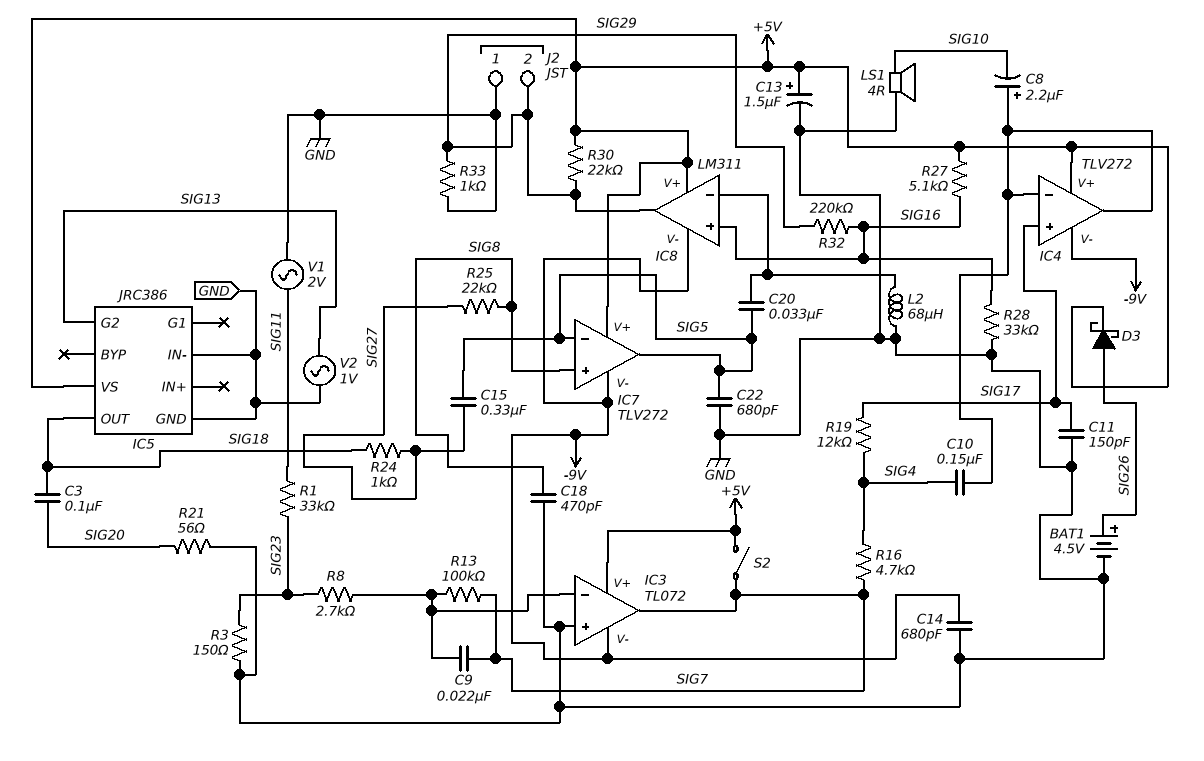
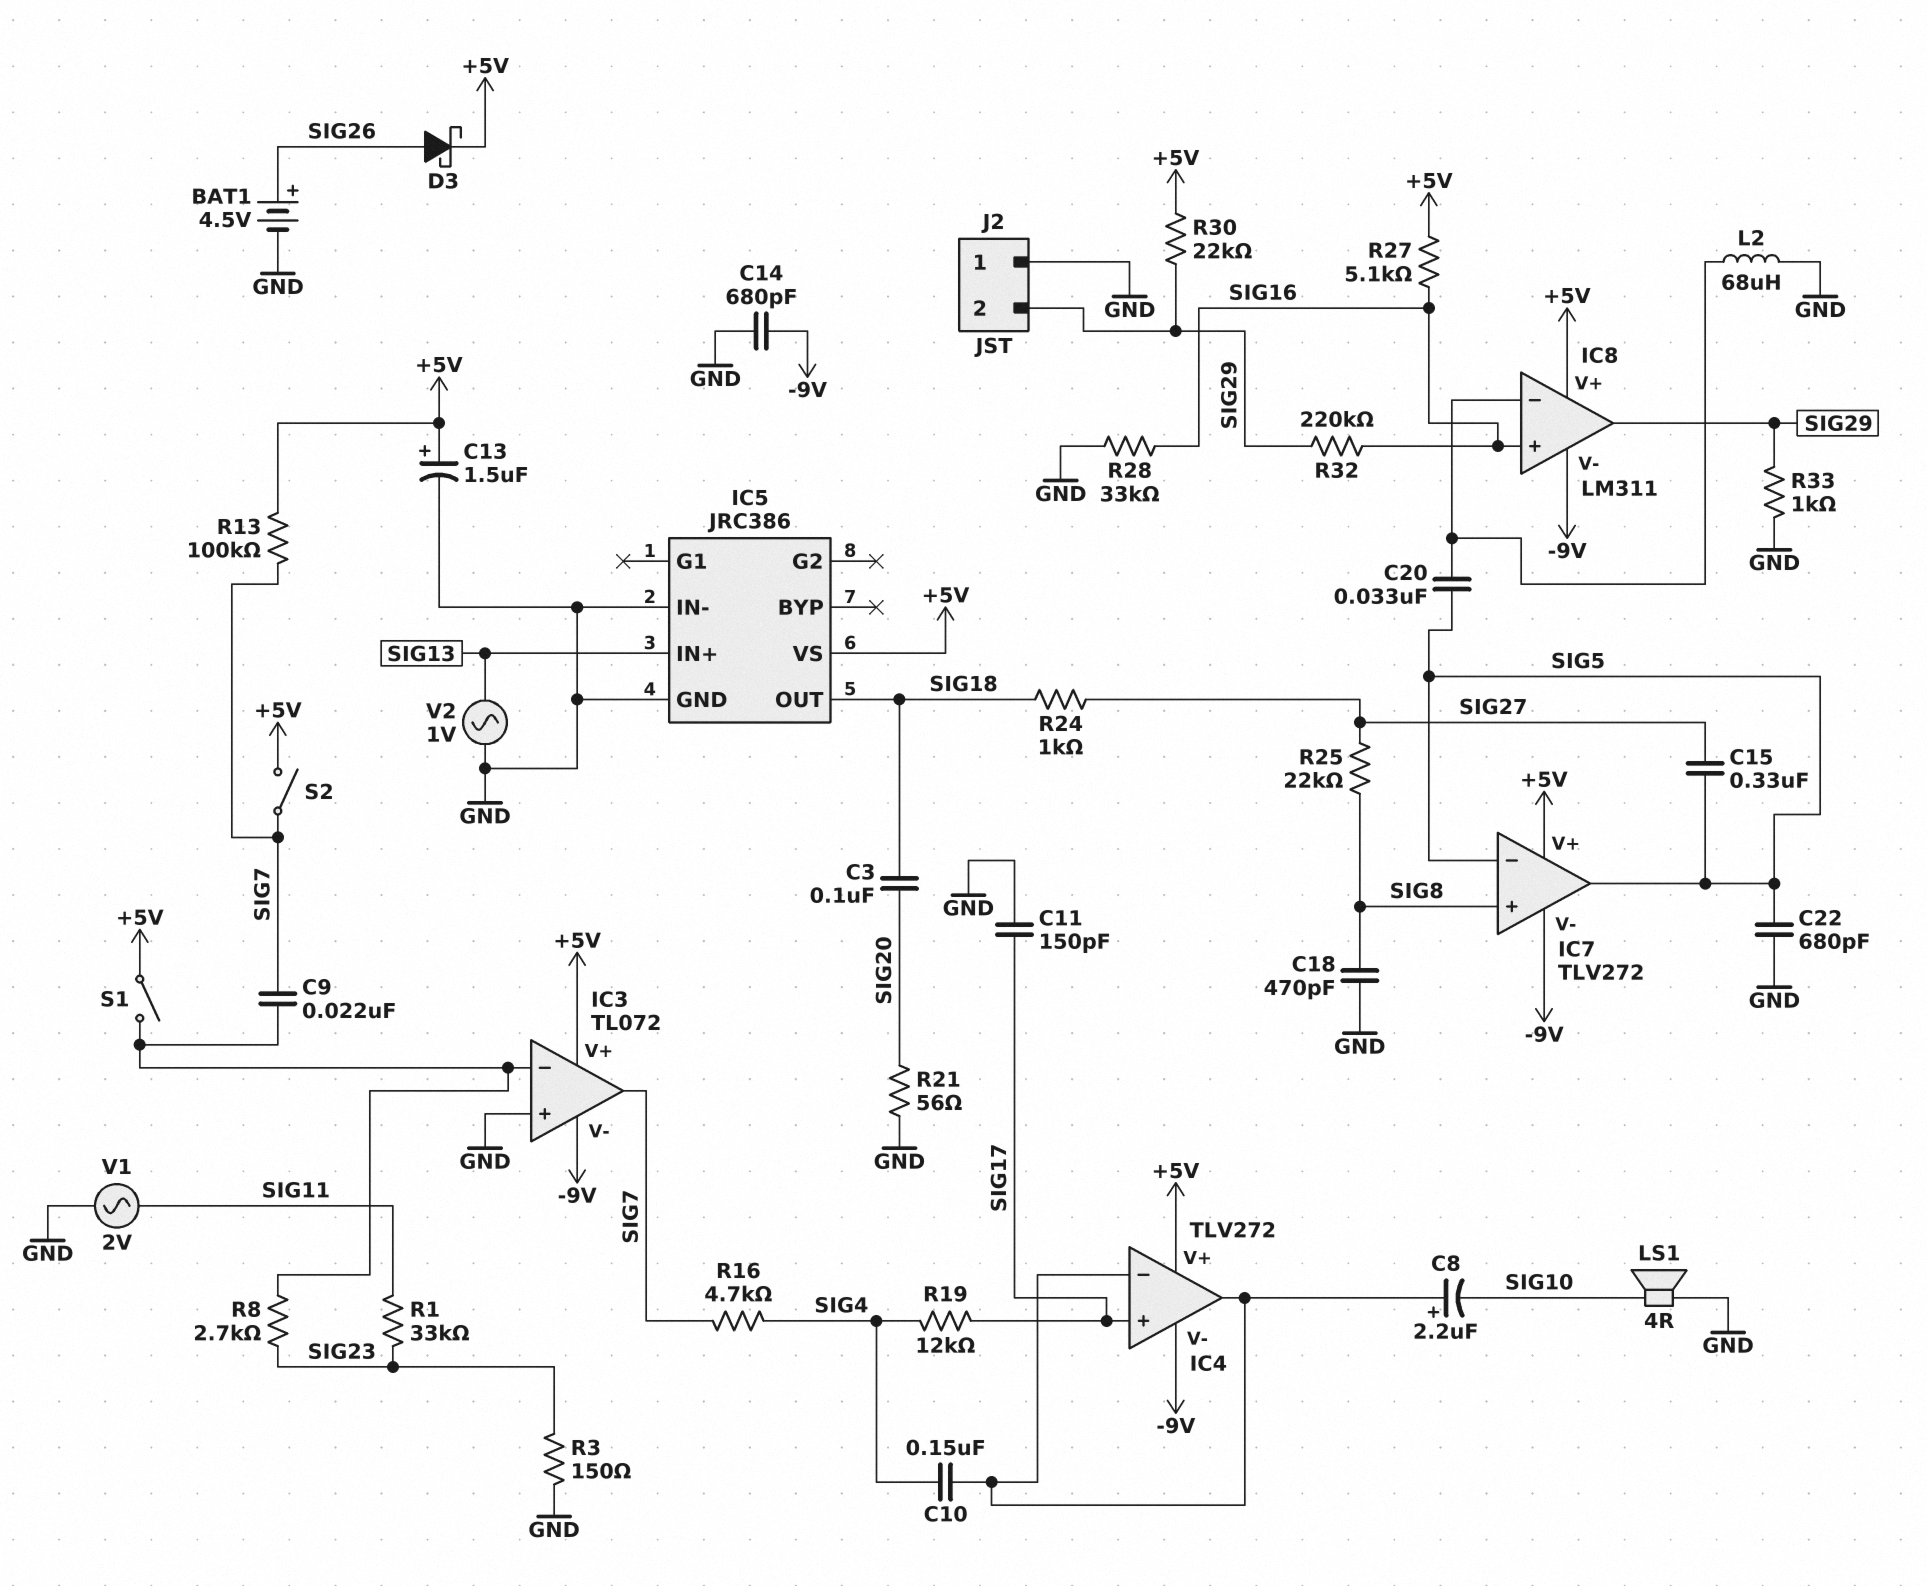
IC5 pin G2: SIG13 -> none
IC5 pin IN+: none -> SIG13
R13: 100k (IC3/in-, SIG7) -> 100k (+5V, SIG7)
S1: none -> switch (+5V, IC3/in-)

